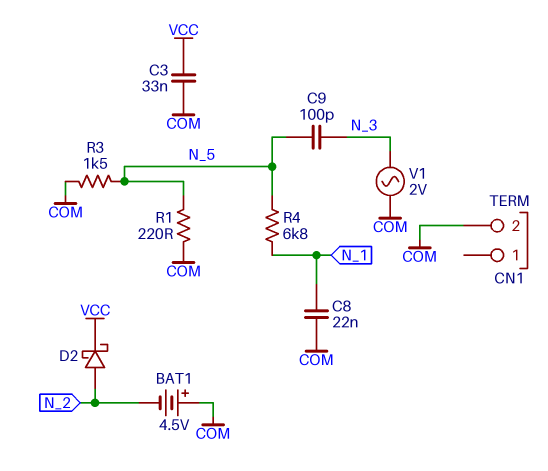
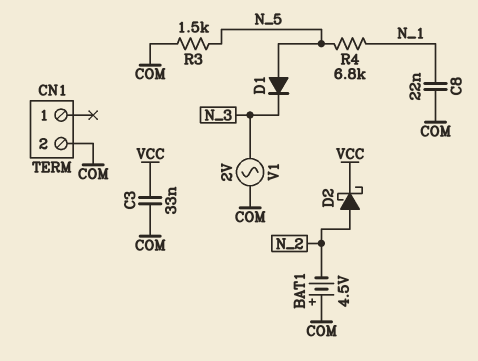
C9: 100pF (N_3, N_5) -> none
D1: none -> diode (A N_5, K N_3)
R1: 220 (COM, N_5) -> none

